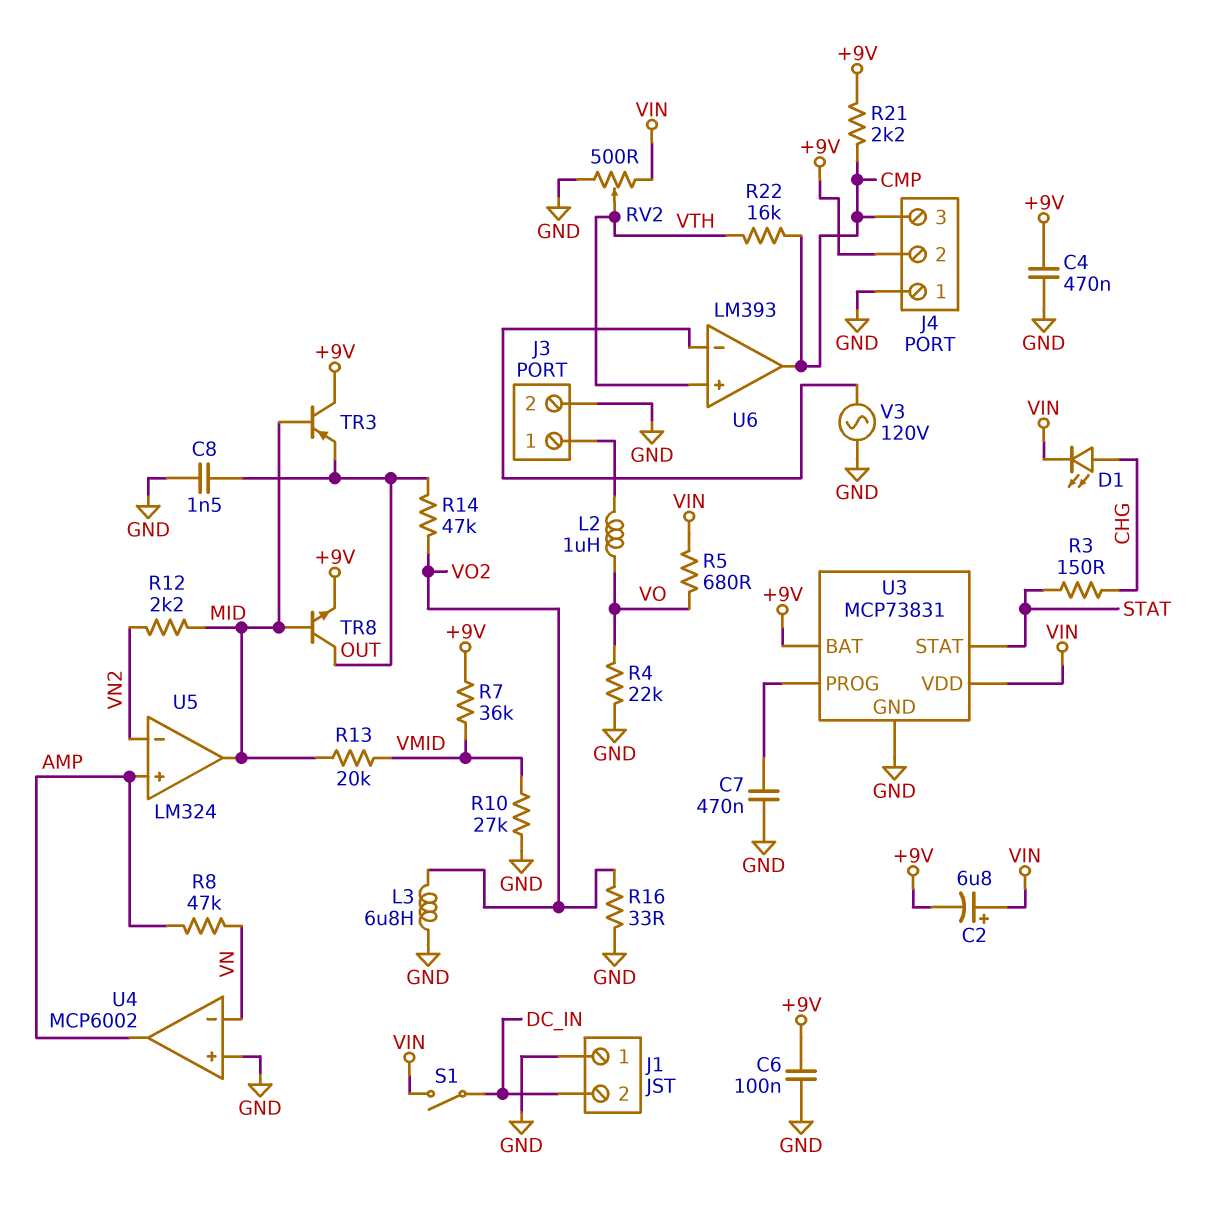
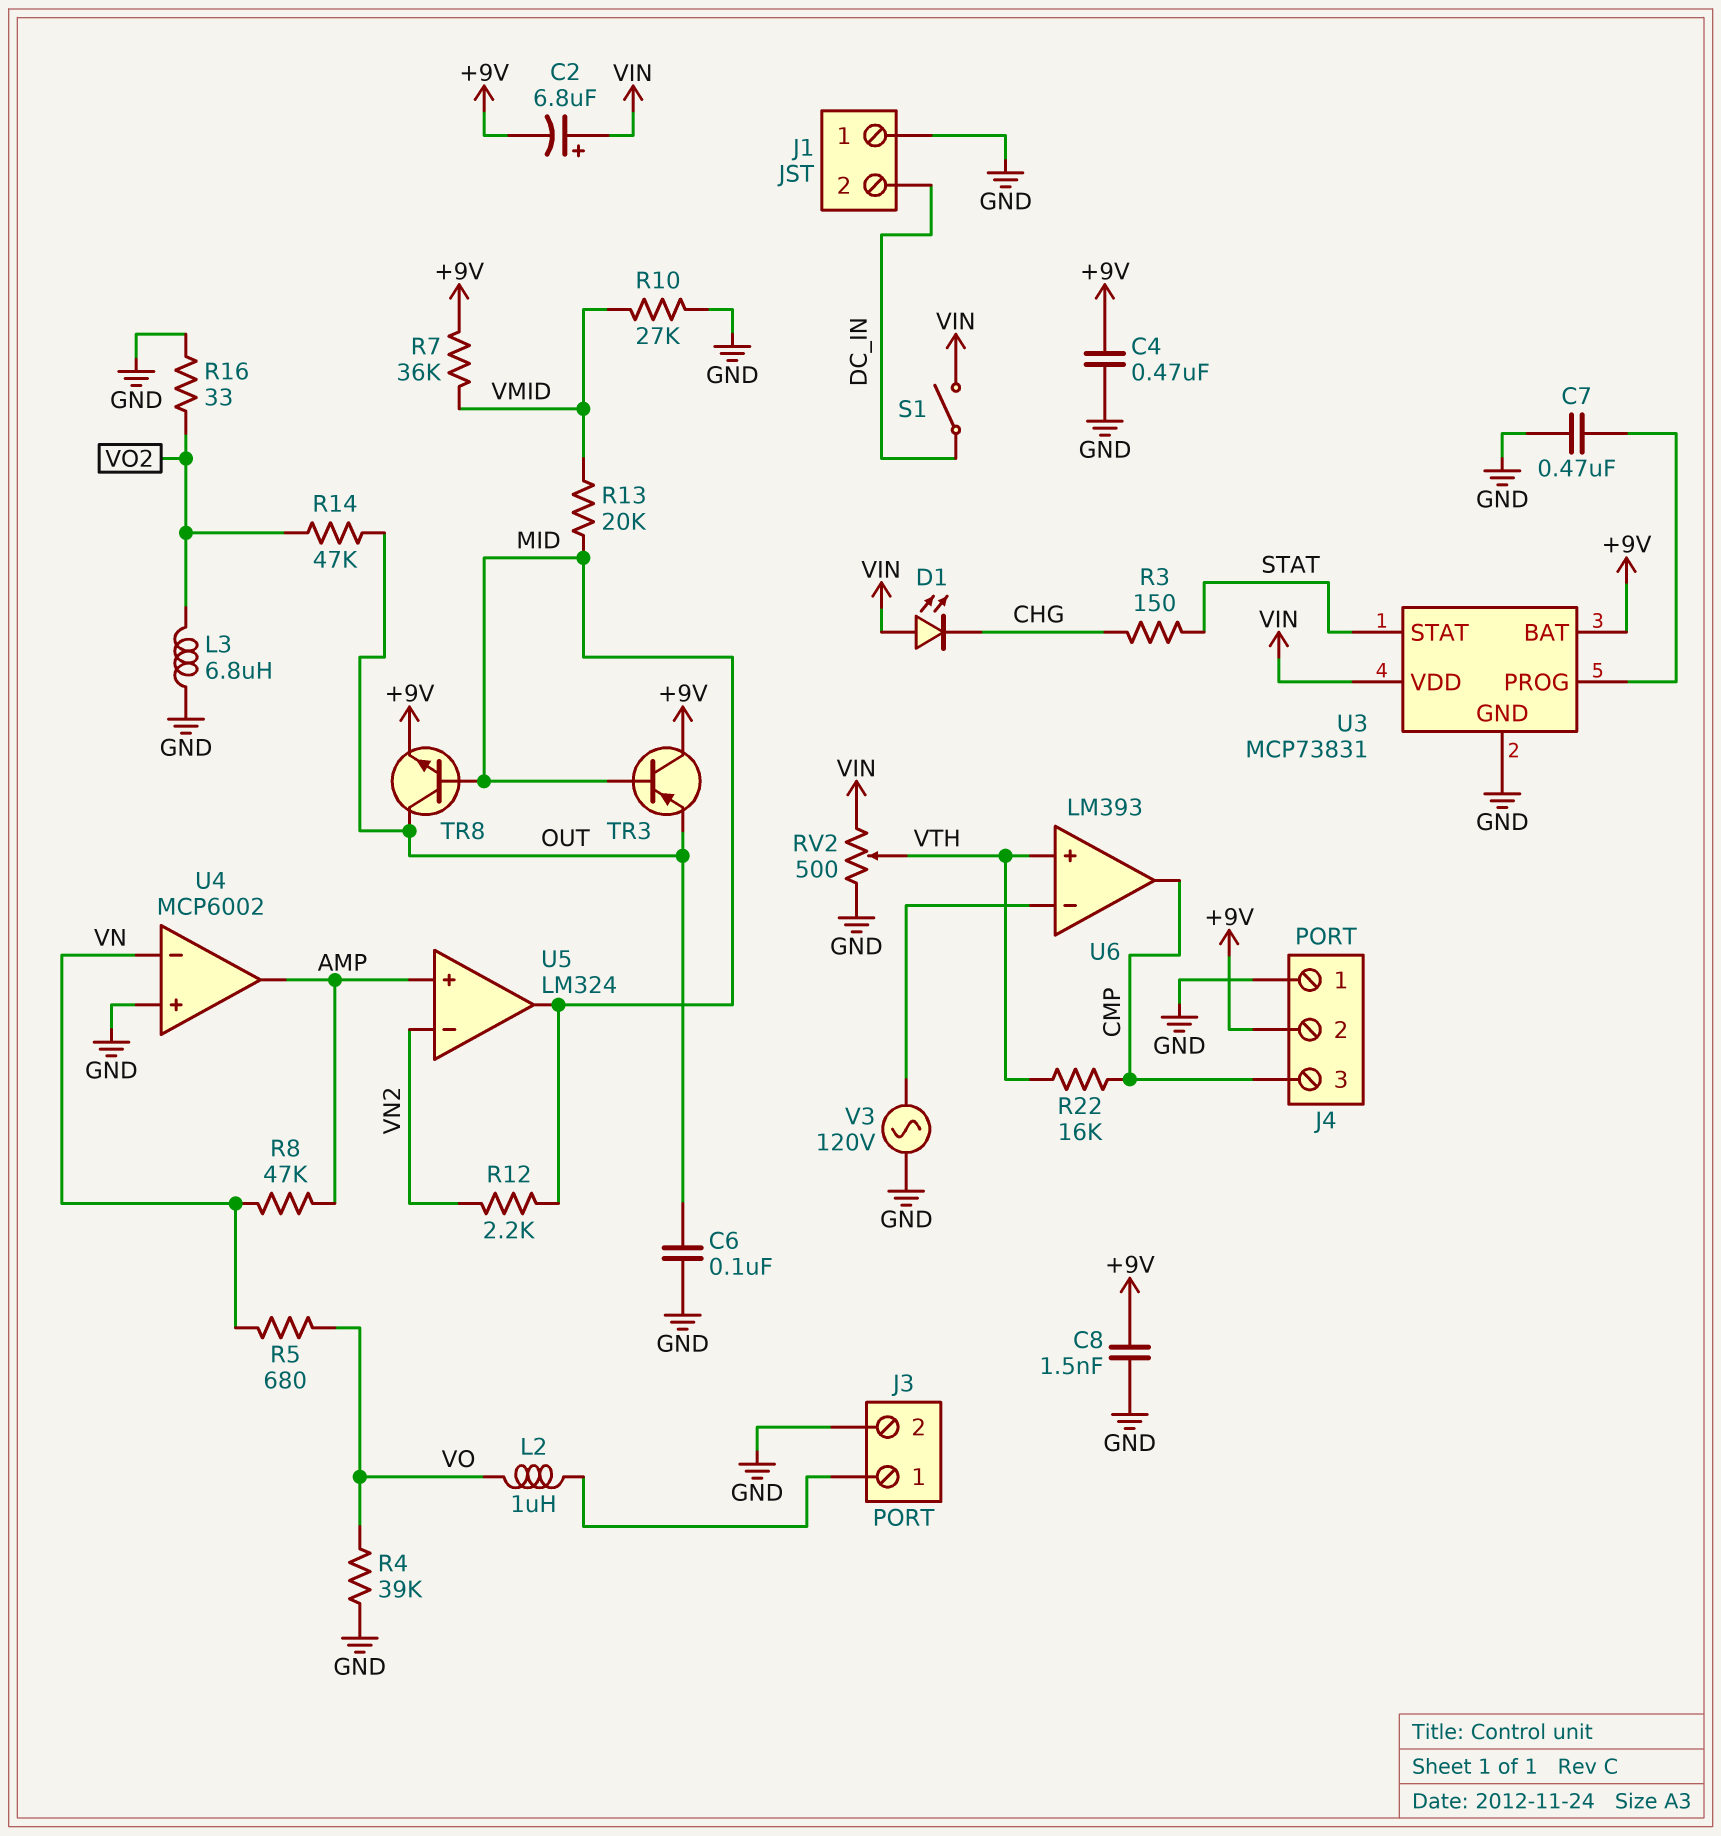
C6: 100nF (+9V, GND) -> 100nF (GND, OUT)
C8: 1.5nF (GND, OUT) -> 1.5nF (+9V, GND)
D1: LED (A CHG, K VIN) -> LED (A VIN, K CHG)
R4: 22k (GND, VO) -> 39k (GND, VO)
R5: 680 (VIN, VO) -> 680 (VN, VO)
R21: 2.2k (+9V, CMP) -> none

